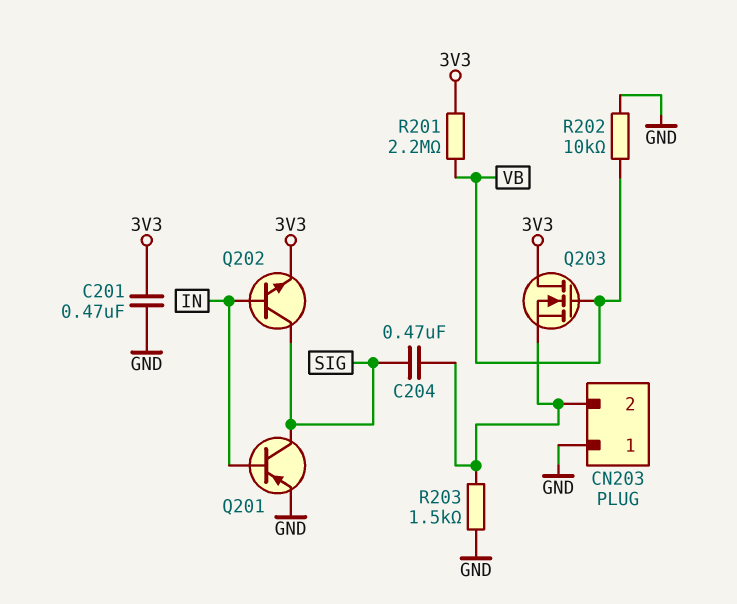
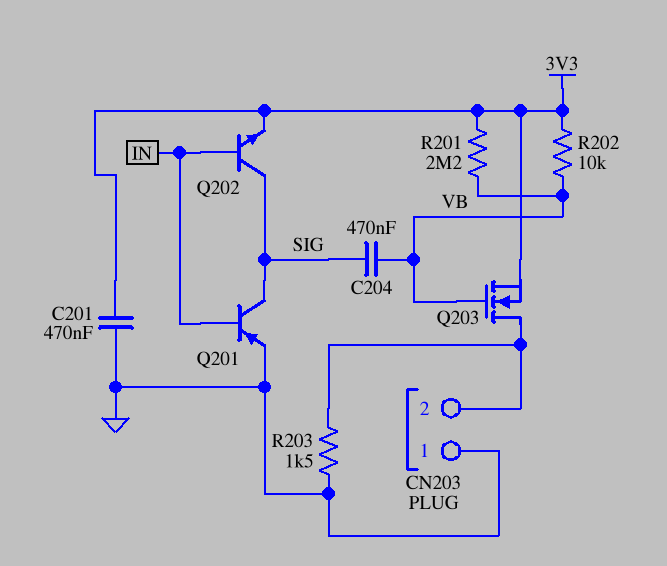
C204: 470nF (CN203/2, SIG) -> 470nF (SIG, VB)
Q203: NMOS (G VB, D 3V3, S CN203/2) -> NMOS (G VB, D CN203/2, S 3V3)
R202: 10k (GND, VB) -> 10k (3V3, VB)

